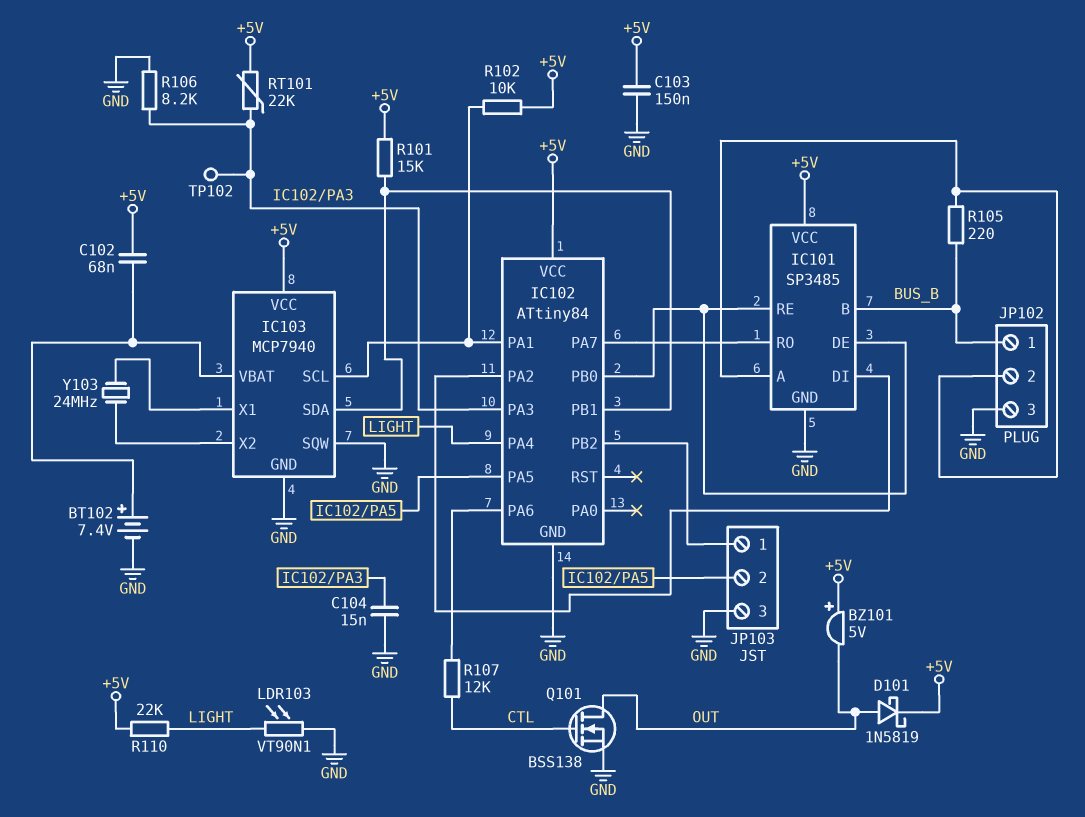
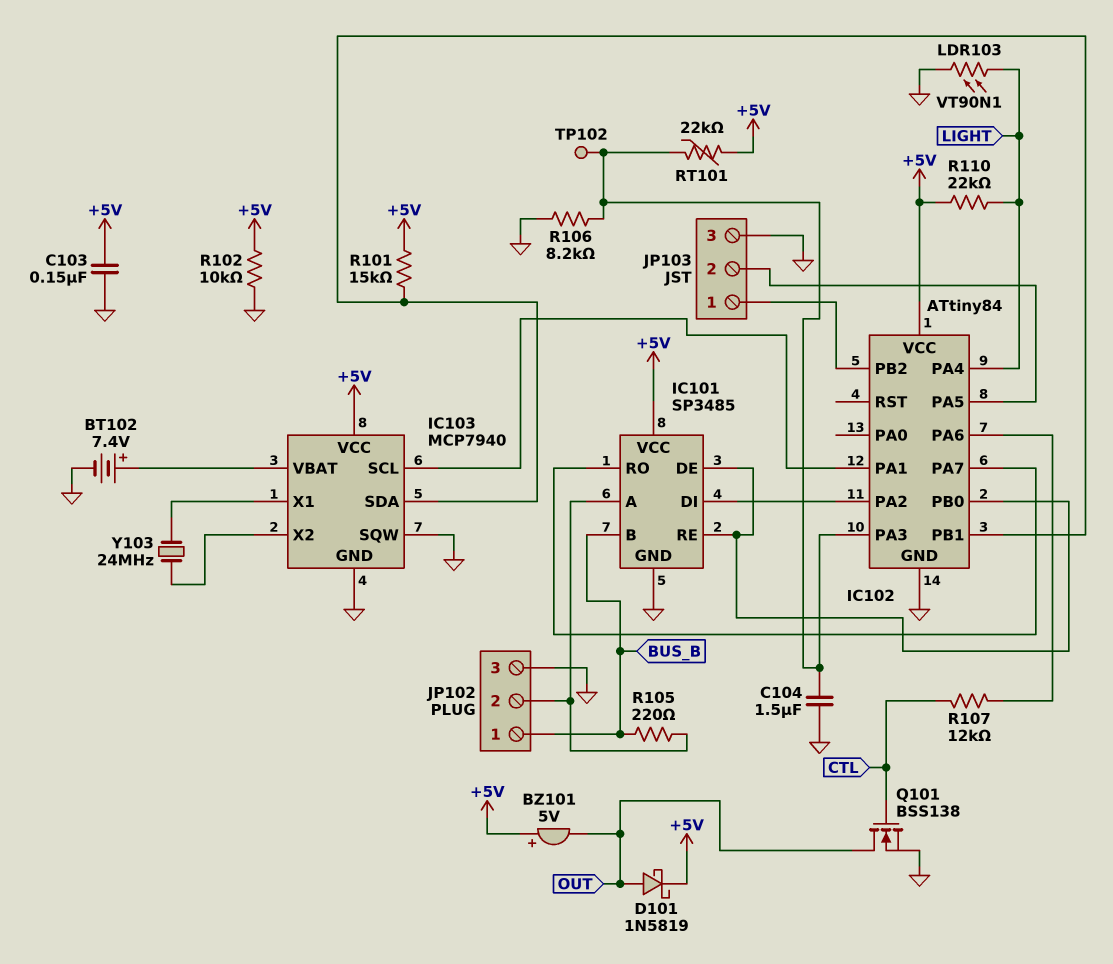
C102: 68nF (+5V, IC103/VBAT) -> none
C104: 15nF (GND, IC102/PA3) -> 1.5uF (GND, IC102/PA3)
R102: 10k (+5V, IC102/PA1) -> 10k (+5V, GND)

